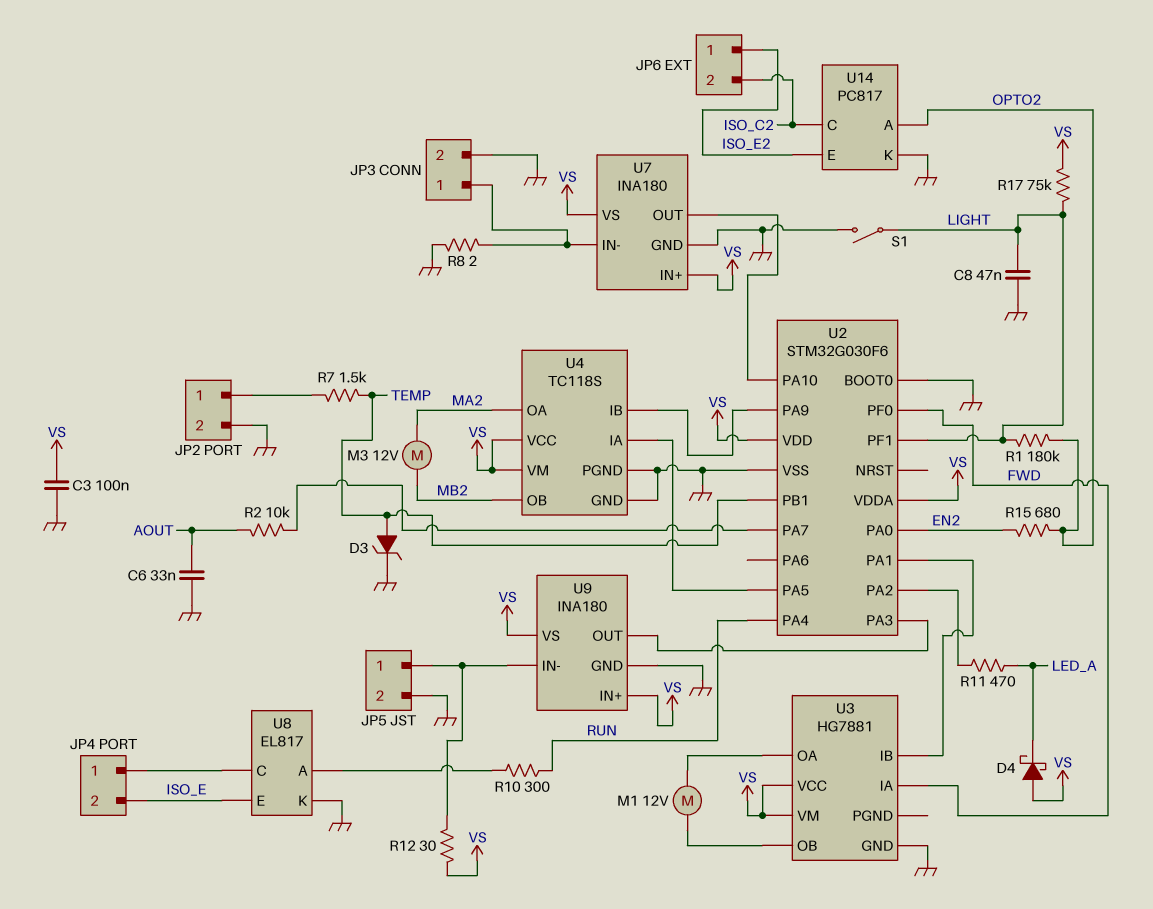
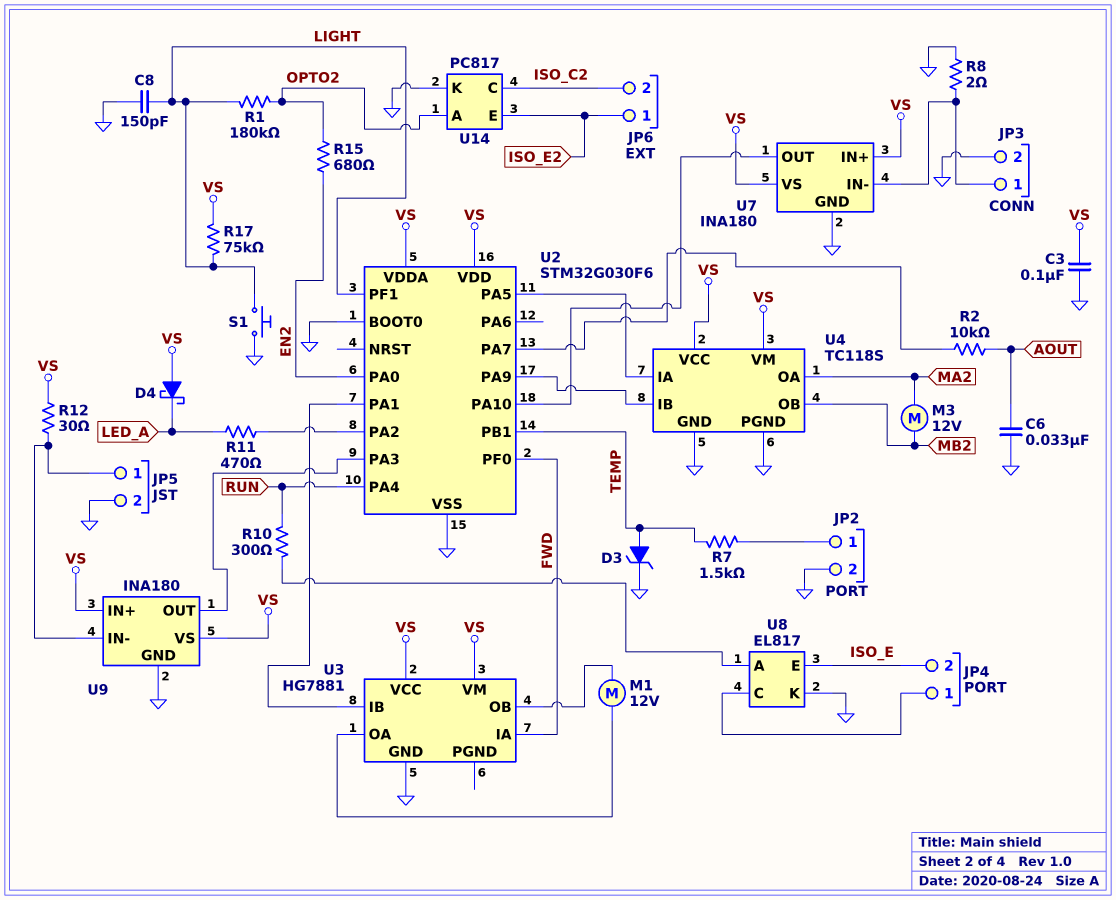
C8: 47nF (GND, LIGHT) -> 150pF (GND, LIGHT)
S1: switch (GND, LIGHT) -> button (GND, LIGHT)

